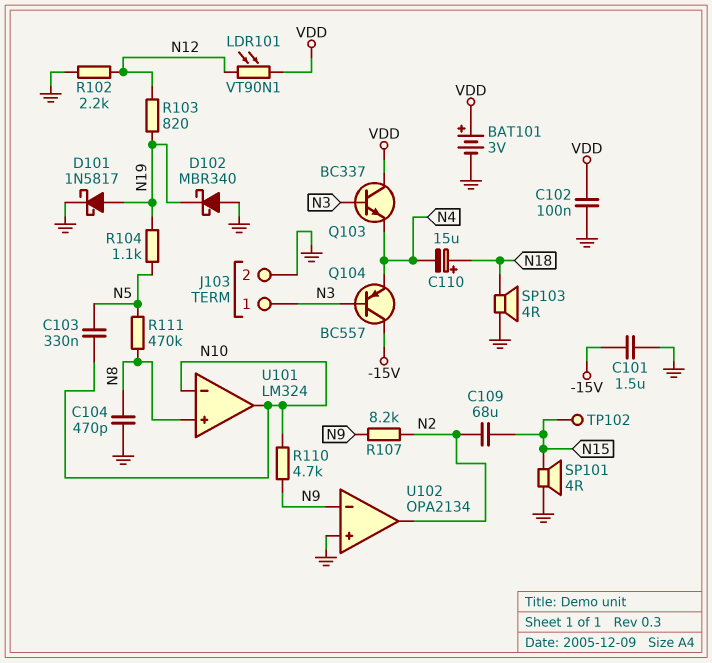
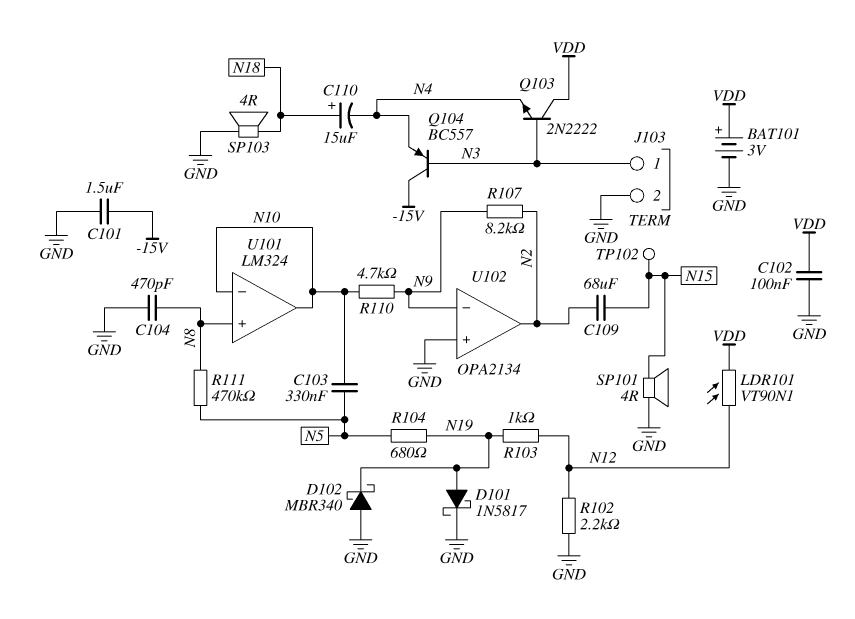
Q103: NPN BC337 (B N3, C VDD, E N4) -> NPN 2N2222 (B N3, C VDD, E N4)
R103: 820 (N12, N19) -> 1k (N12, N19)
R104: 1.1k (N5, N19) -> 680 (N5, N19)

